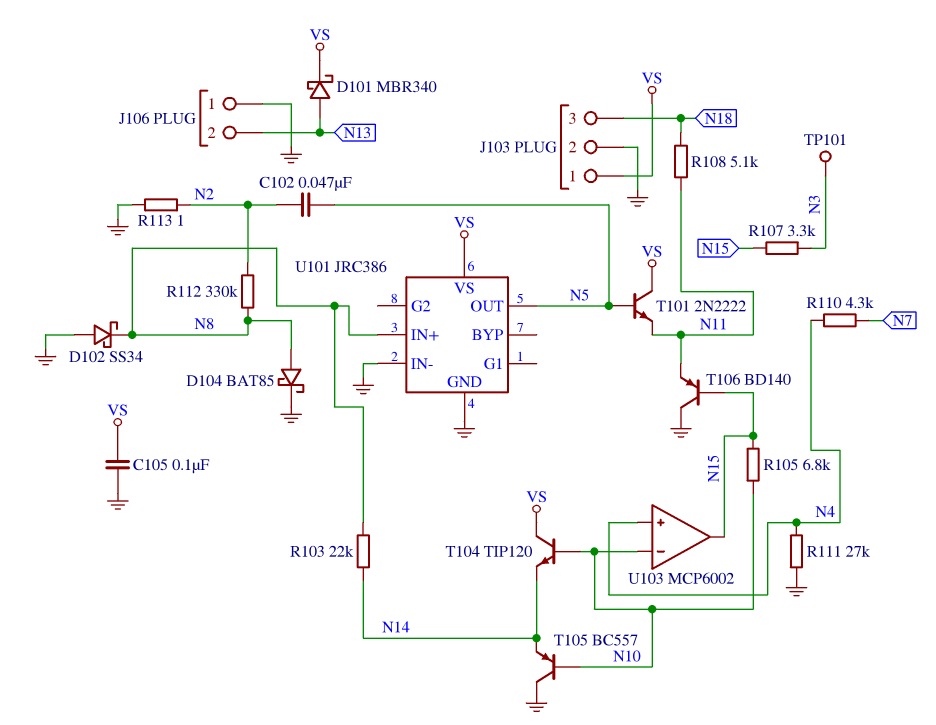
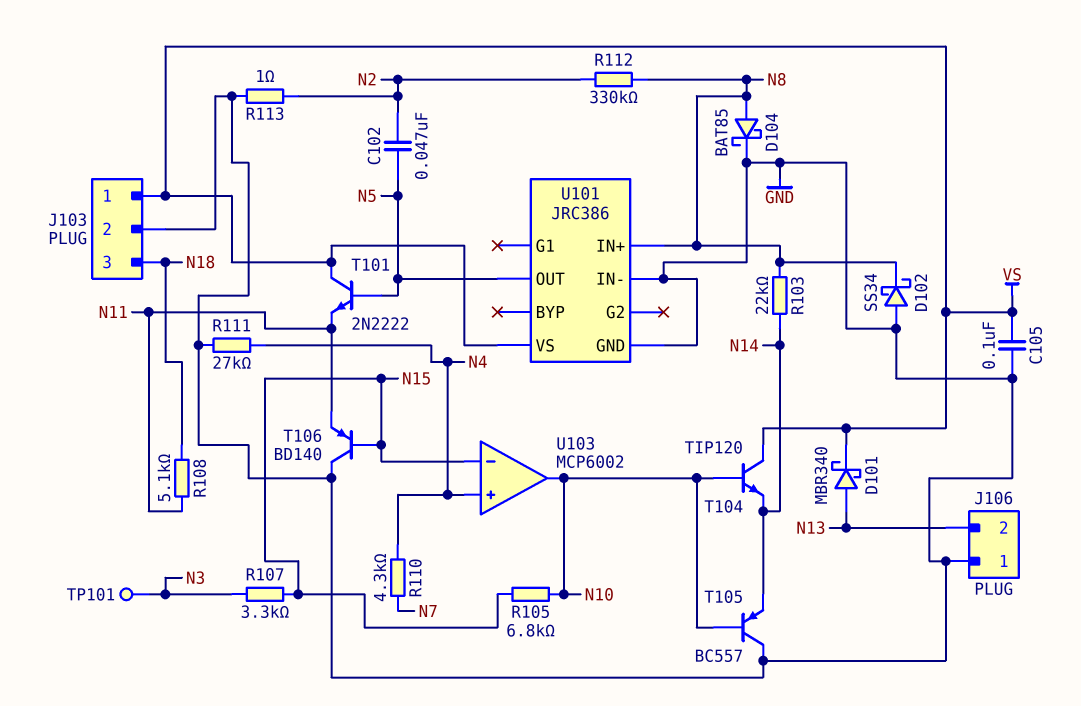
U103 pin in-: N10 -> N15
U103 pin out: N15 -> N10

